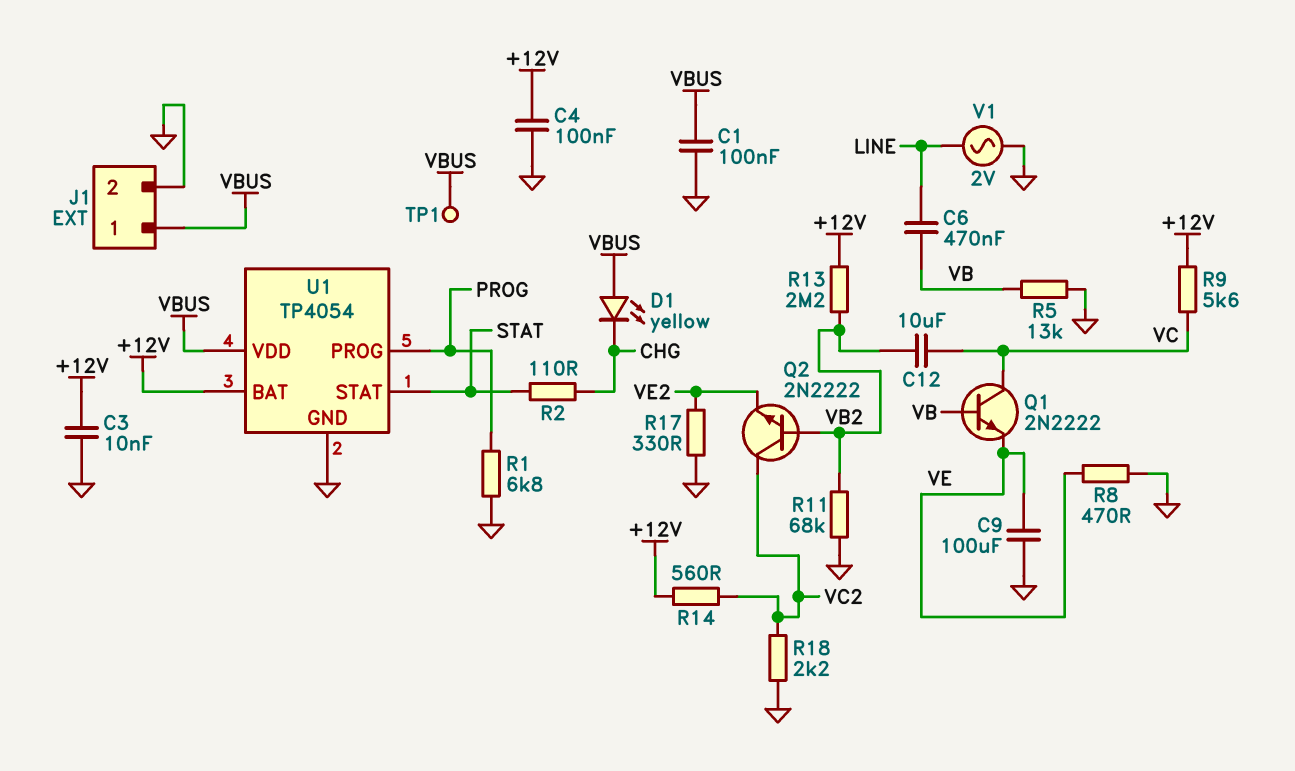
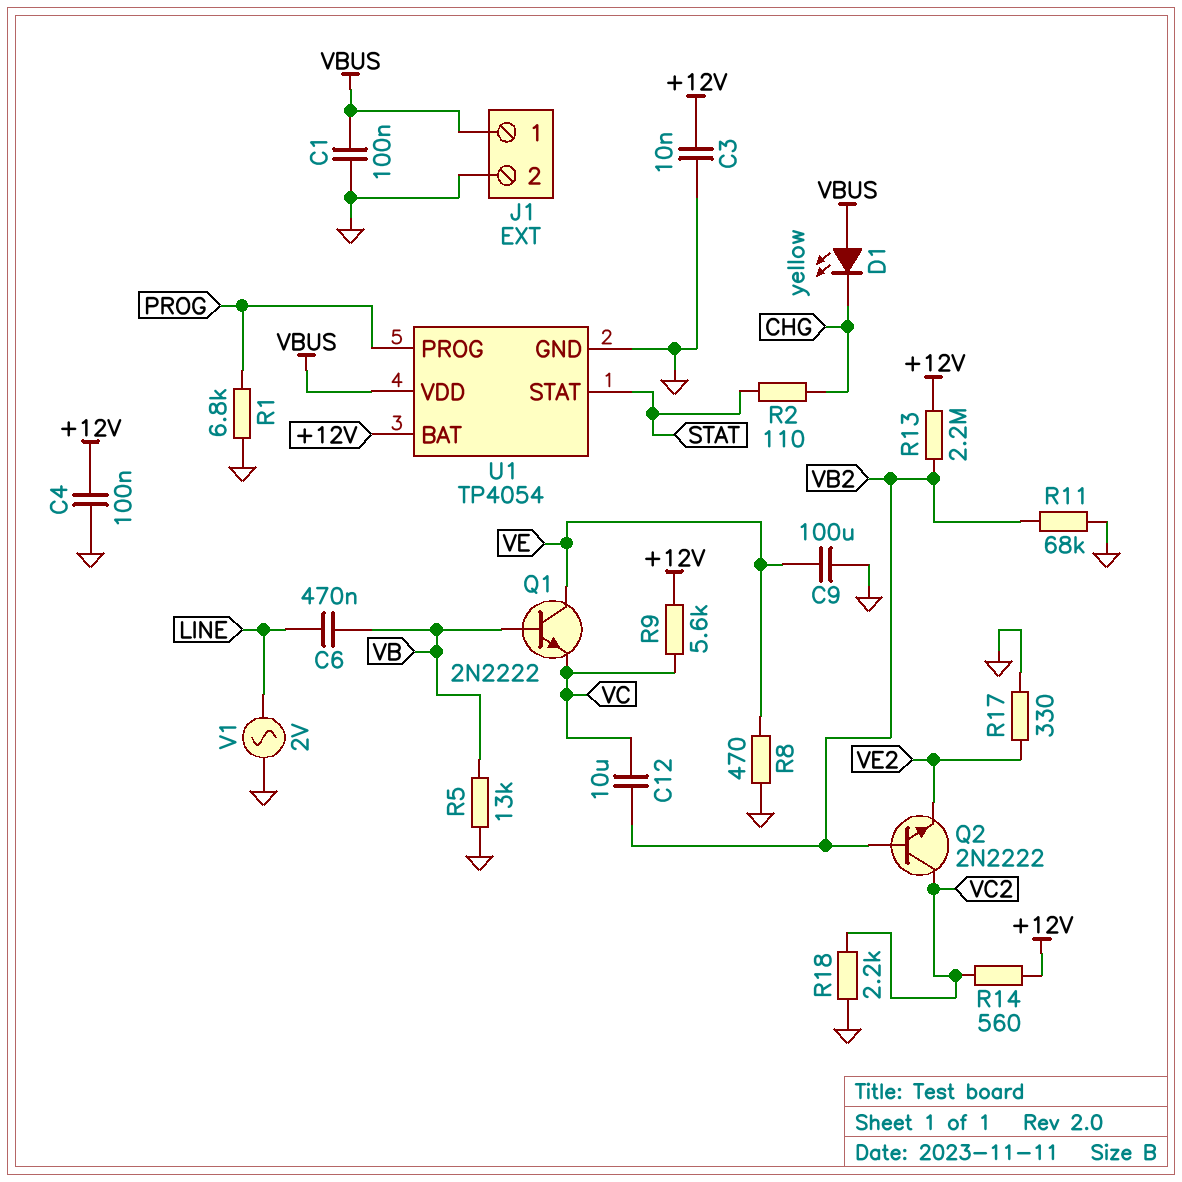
Q1: NPN 2N2222 (B VB, C VC, E VE) -> NPN 2N2222 (B VB, C VE, E VC)
TP1: test point (VBUS) -> none

